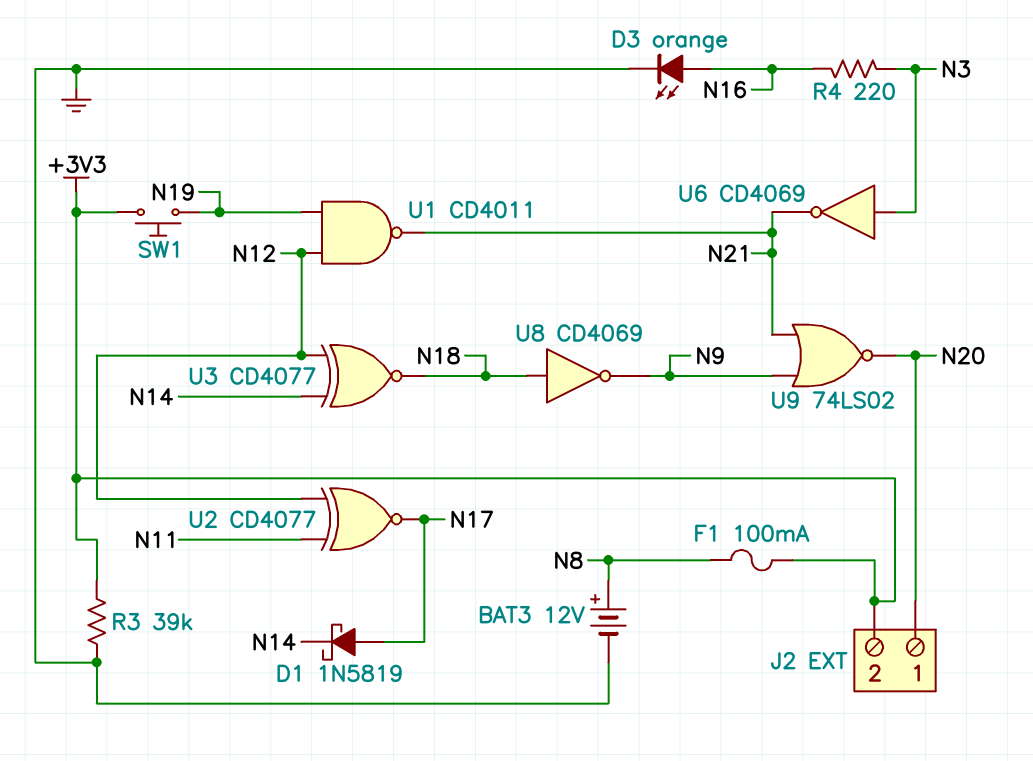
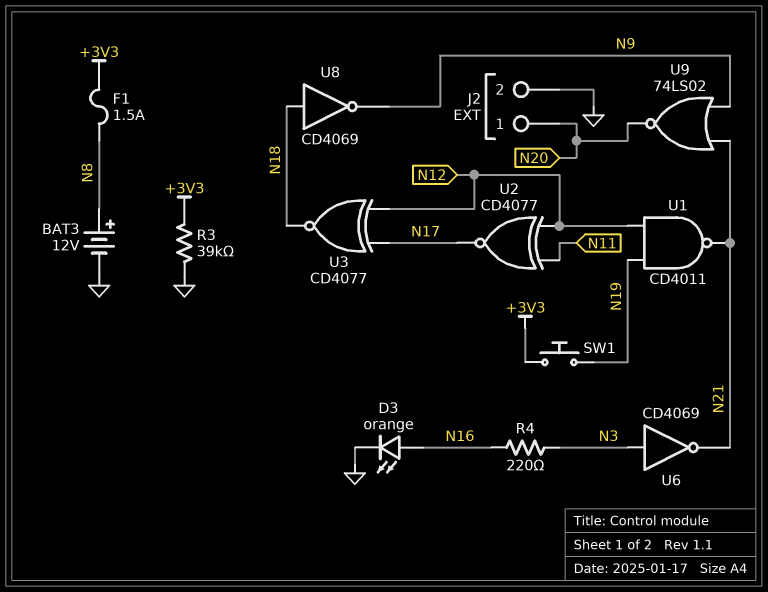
D1: schottky 1N5819 (A N17, K N14) -> none
F1: 100mA (+3V3, N8) -> 1.5A (+3V3, N8)
J2 pin 2: +3V3 -> GND
U3: XNOR CD4077 (in N12, in N14, out N18) -> XNOR CD4077 (in N12, in N17, out N18)

